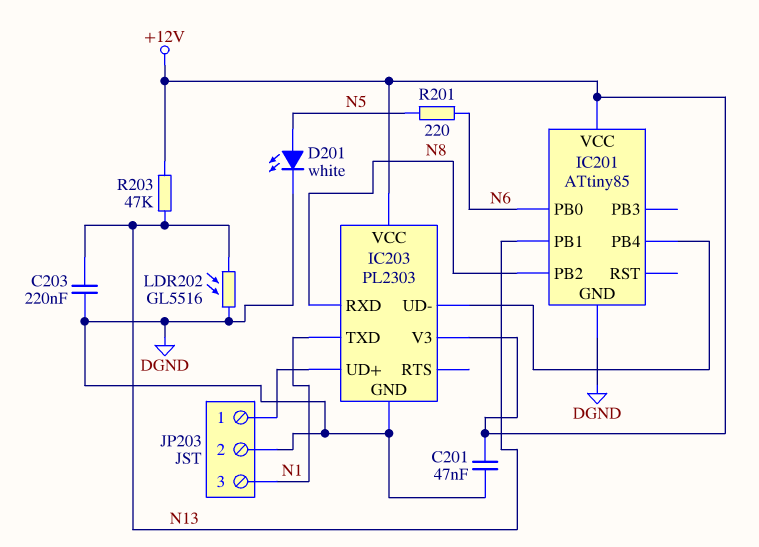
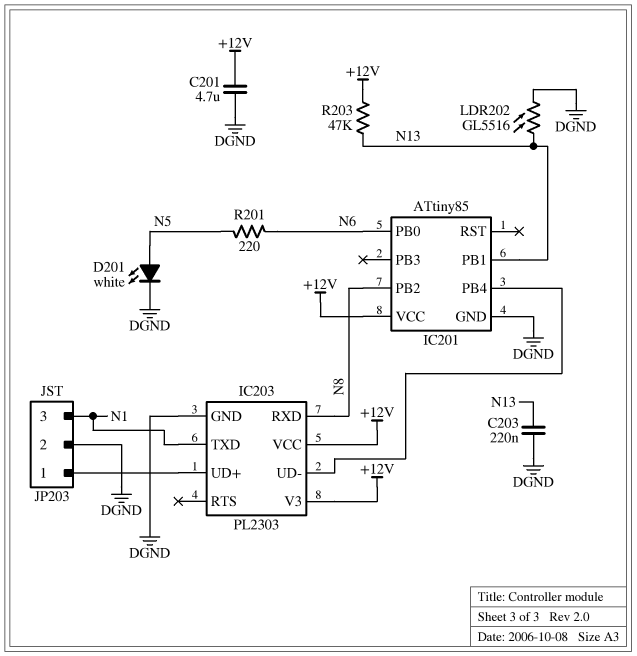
C201: 47nF (+12V, DGND) -> 4.7uF (+12V, DGND)

